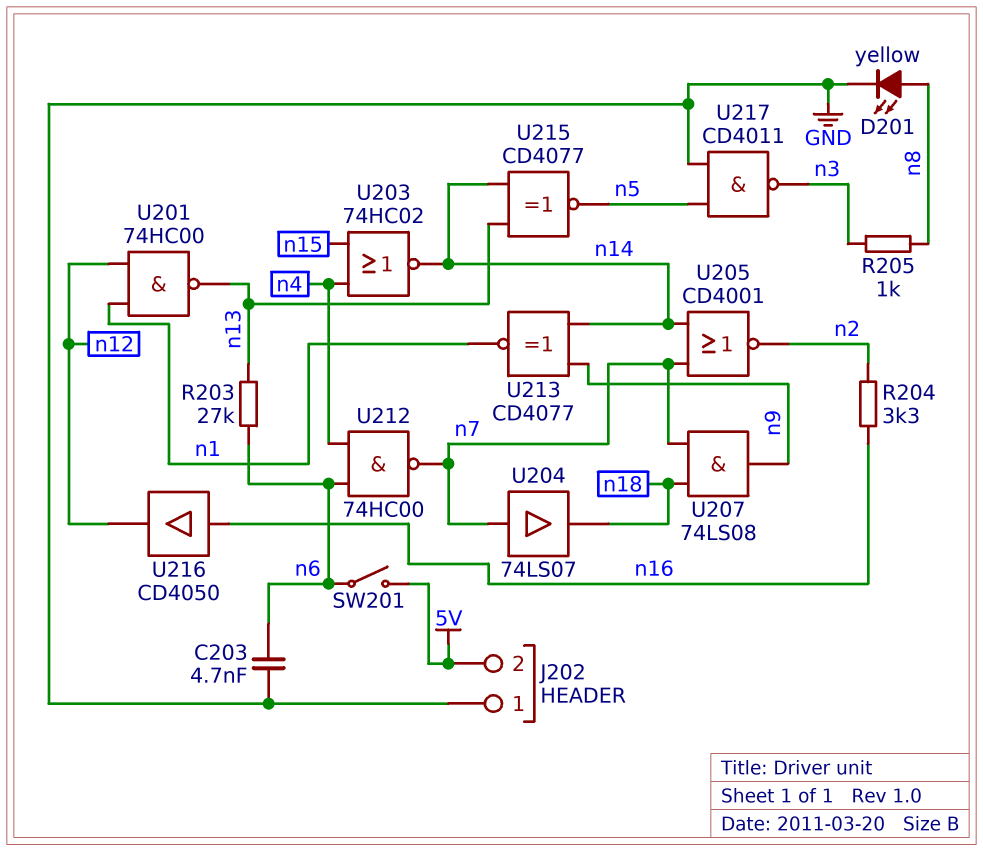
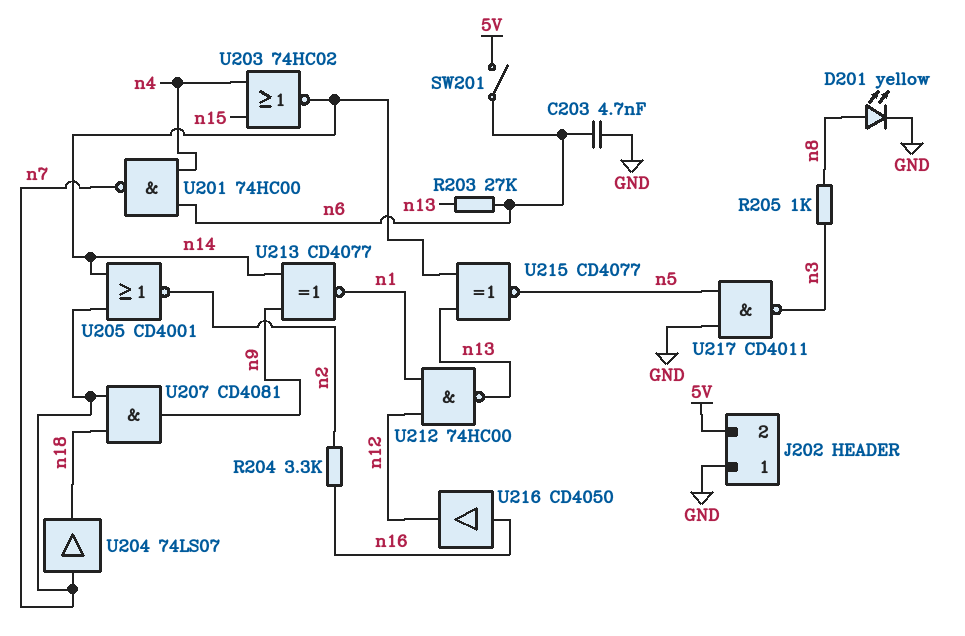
U201: NAND 74HC00 (in n1, in n12, out n13) -> NAND 74HC00 (in n4, in n6, out n7)
U207: AND 74LS08 (in n7, in n18, out n9) -> AND CD4081 (in n7, in n18, out n9)
U212: NAND 74HC00 (in n4, in n6, out n7) -> NAND 74HC00 (in n1, in n12, out n13)

